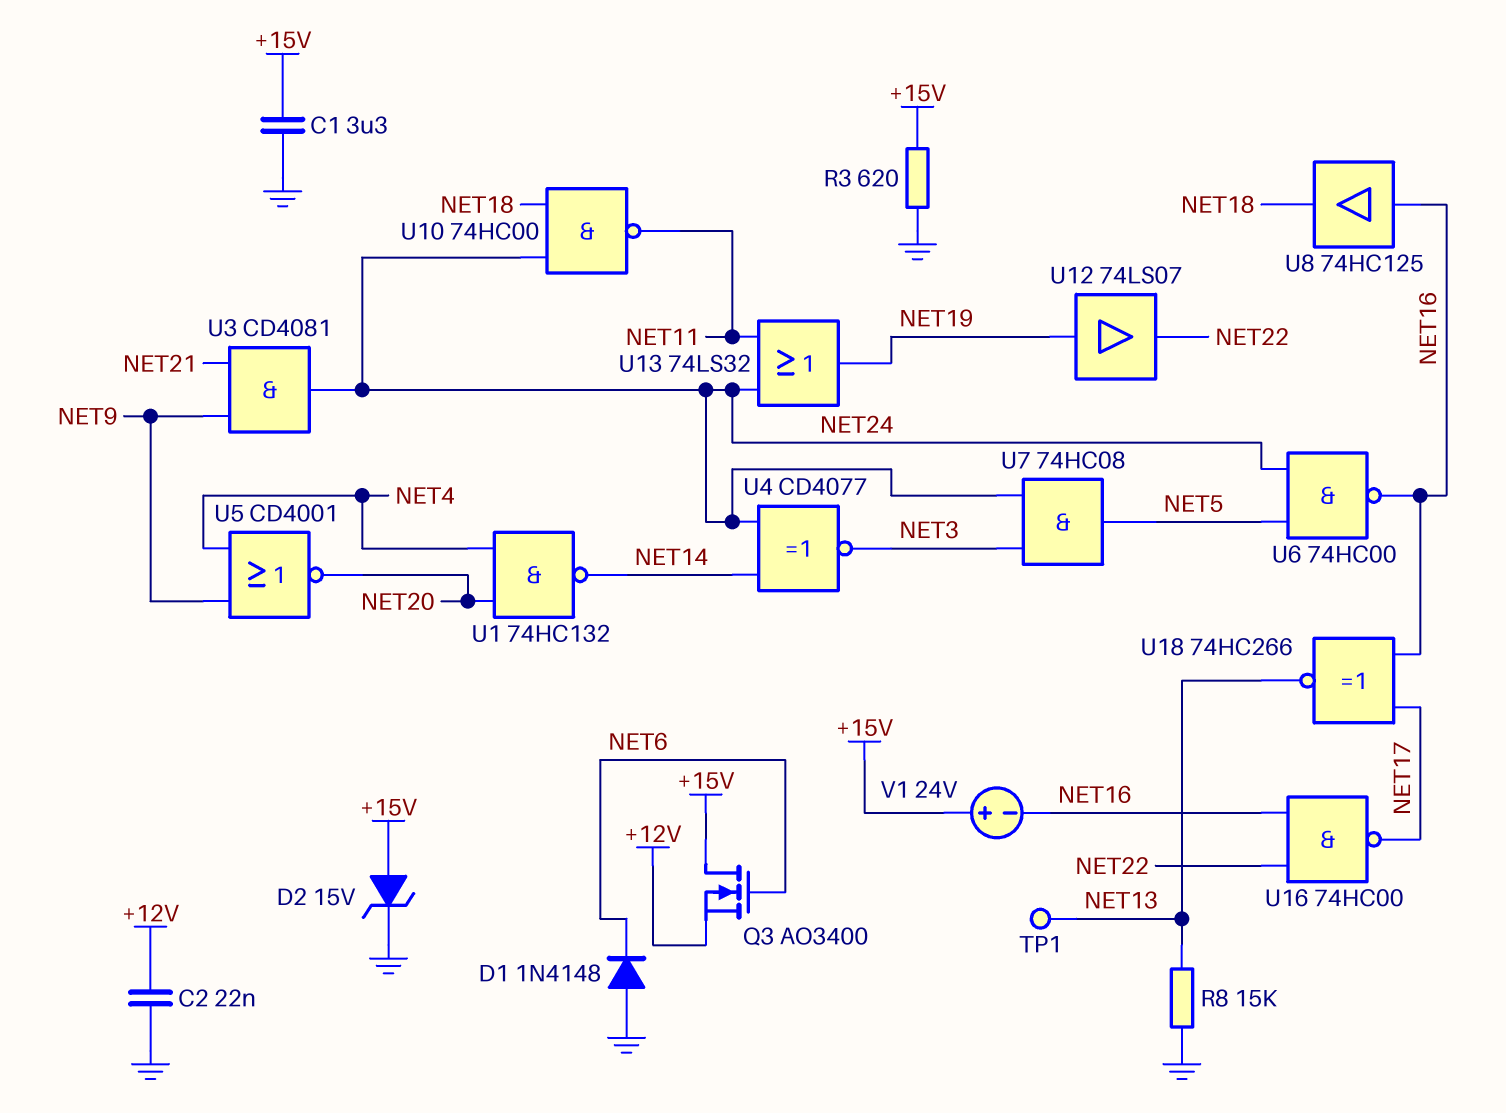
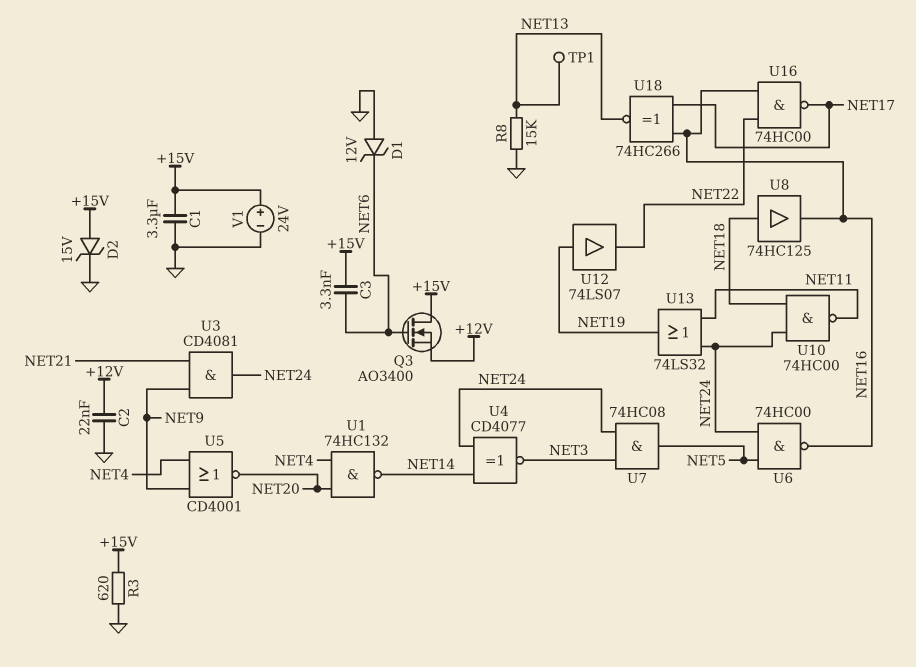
C3: none -> 3.3nF (+15V, NET6)
D1: diode 1N4148 (A GND, K NET6) -> zener 12V (A GND, K NET6)
U8: buffer 74HC125 (in NET16, out NET18) -> buffer 74HC125 (in NET18, out NET16)
V1: 24V (plus +15V, minus NET16) -> 24V (plus +15V, minus GND)

